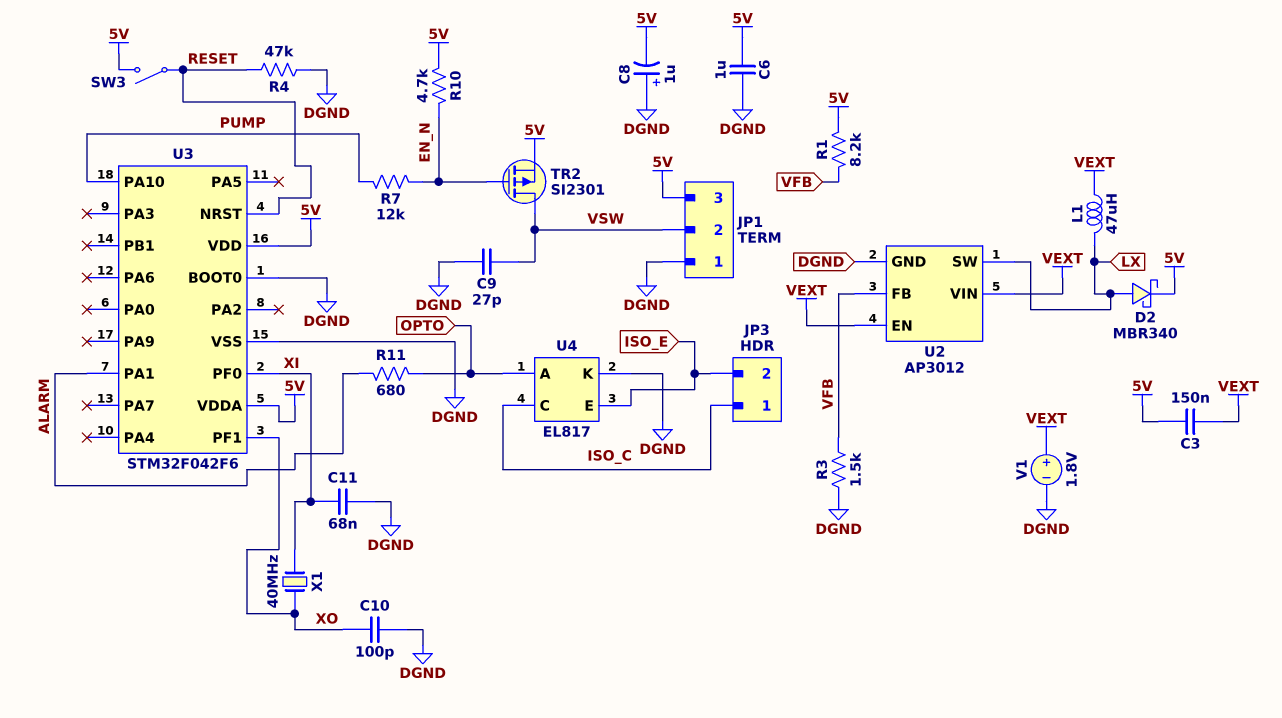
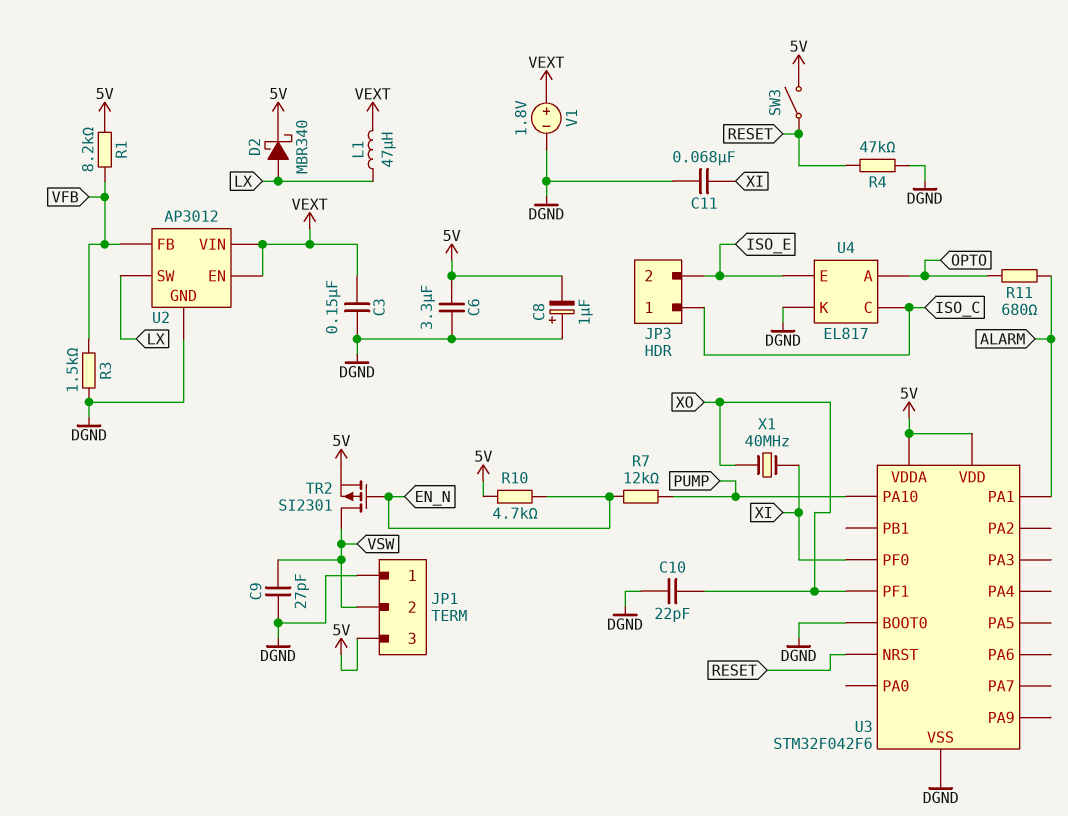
C3: 150nF (5V, VEXT) -> 150nF (DGND, VEXT)
C6: 1uF (5V, DGND) -> 3.3uF (5V, DGND)
C10: 100pF (DGND, XO) -> 22pF (DGND, XO)

